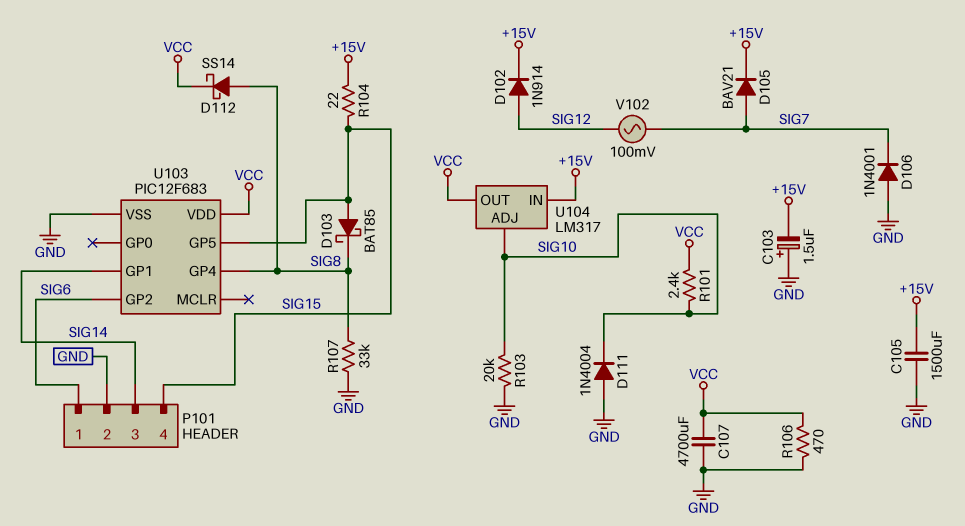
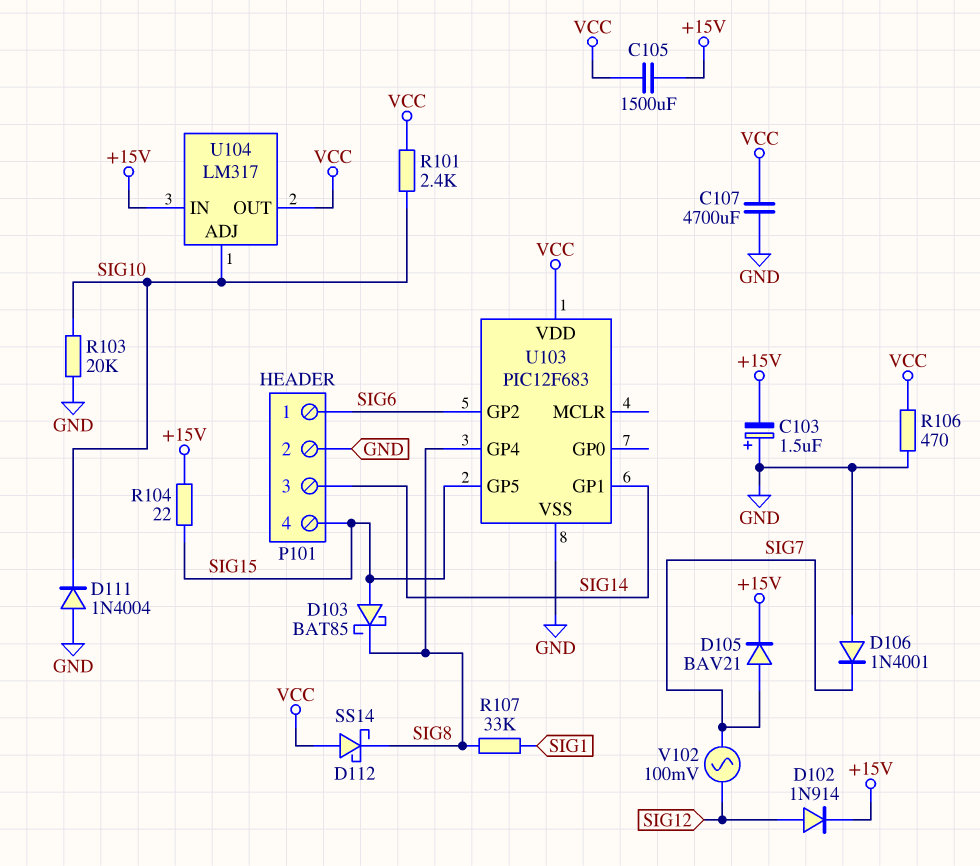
C105: 1500uF (+15V, GND) -> 1500uF (+15V, VCC)
D112: schottky SS14 (A SIG8, K VCC) -> schottky SS14 (A VCC, K SIG8)
R107: 33k (GND, SIG8) -> 33k (SIG1, SIG8)

